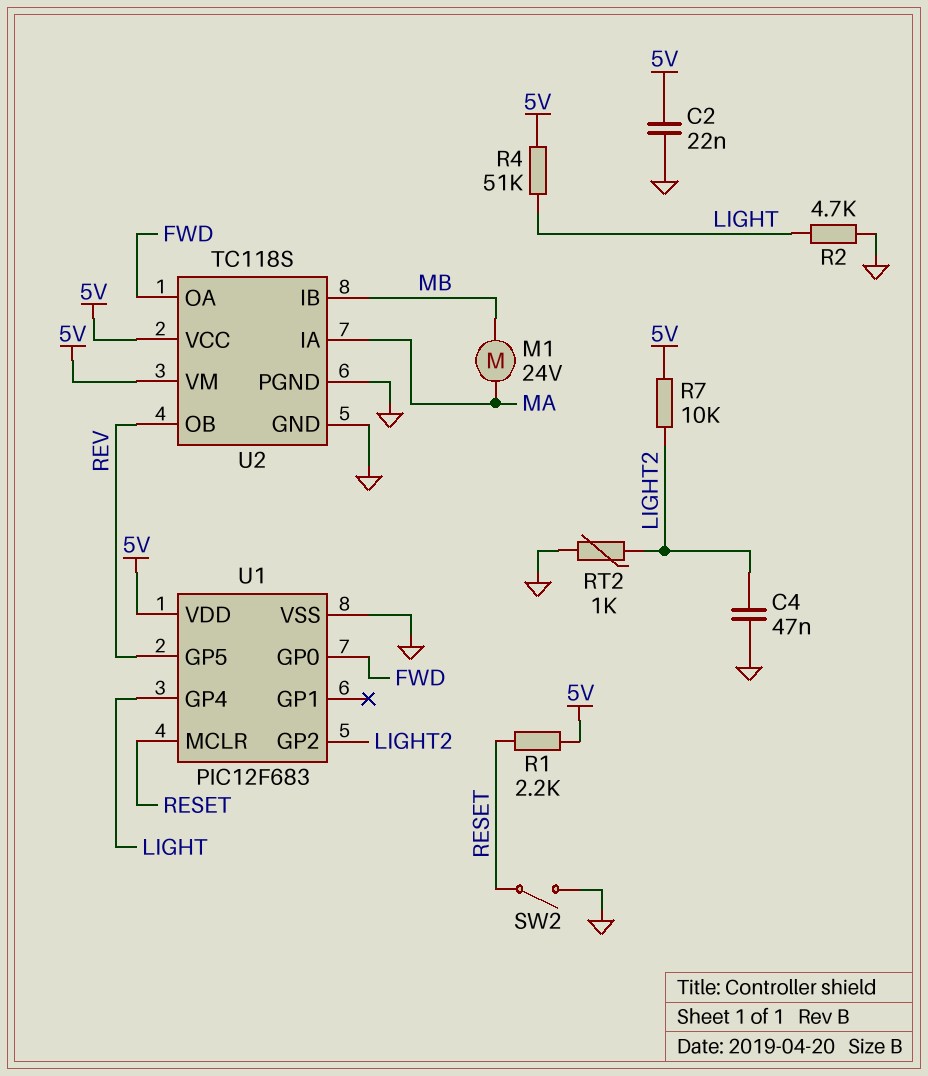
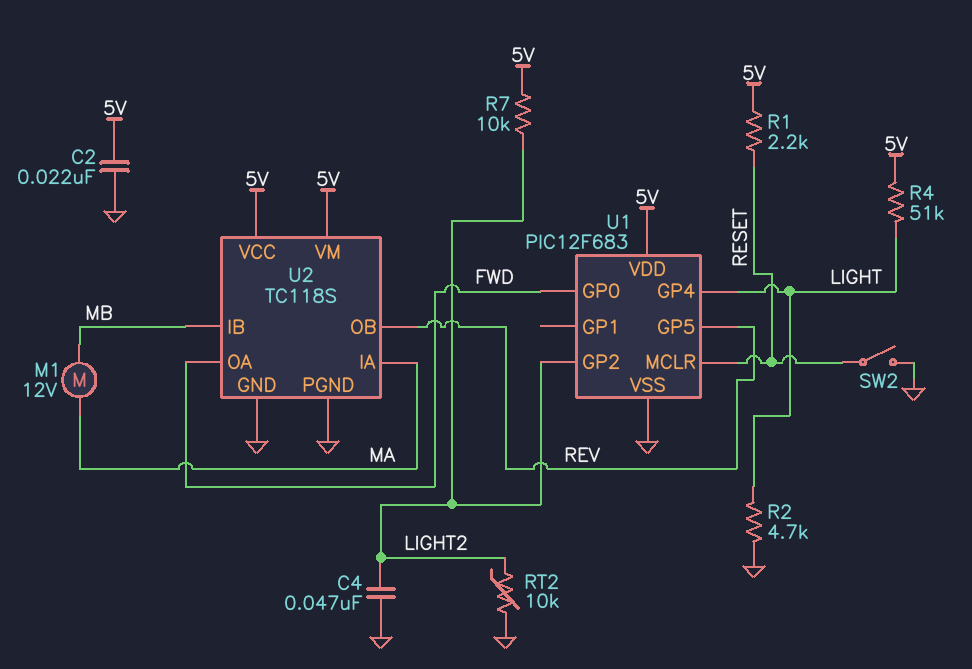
M1: motor 24V (MA, MB) -> motor 12V (MA, MB)
RT2: 1k (GND, LIGHT2) -> 10k (GND, LIGHT2)

